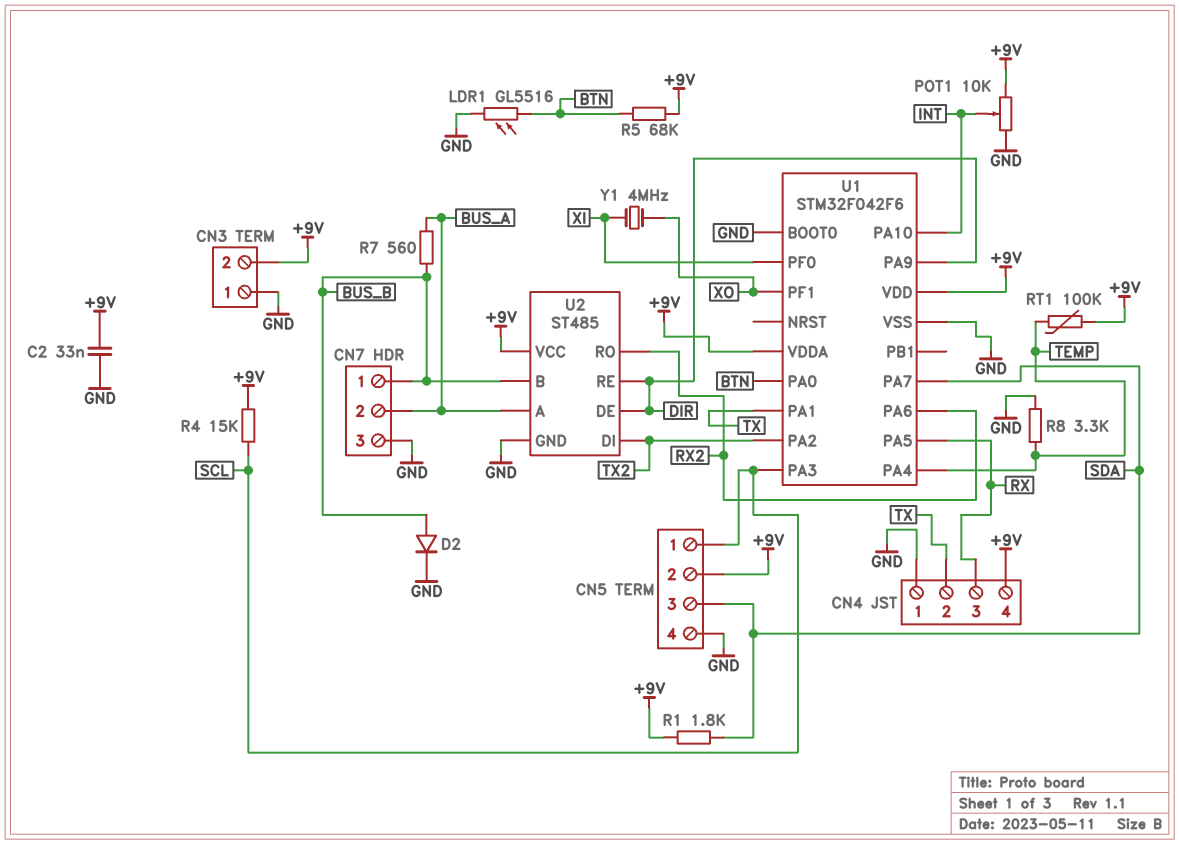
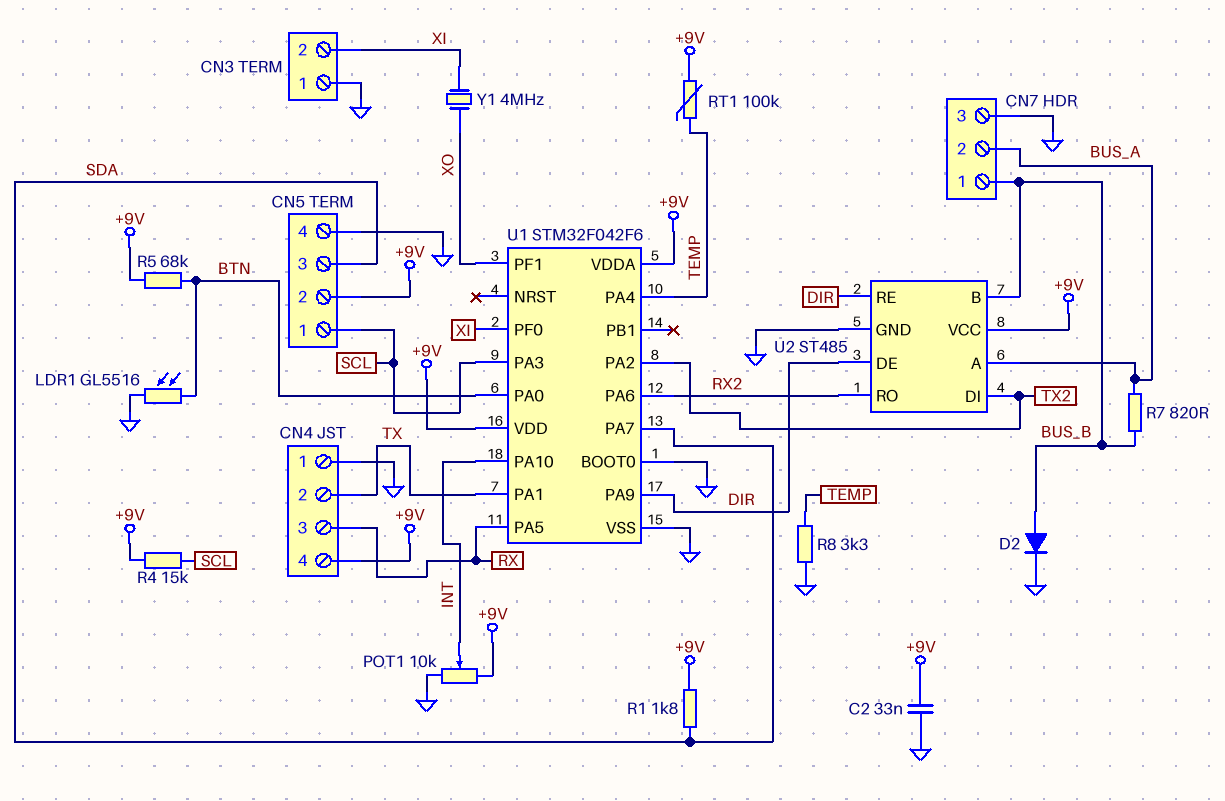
CN3 pin 2: +9V -> XI
R7: 560 (BUS_A, BUS_B) -> 820 (BUS_A, BUS_B)

